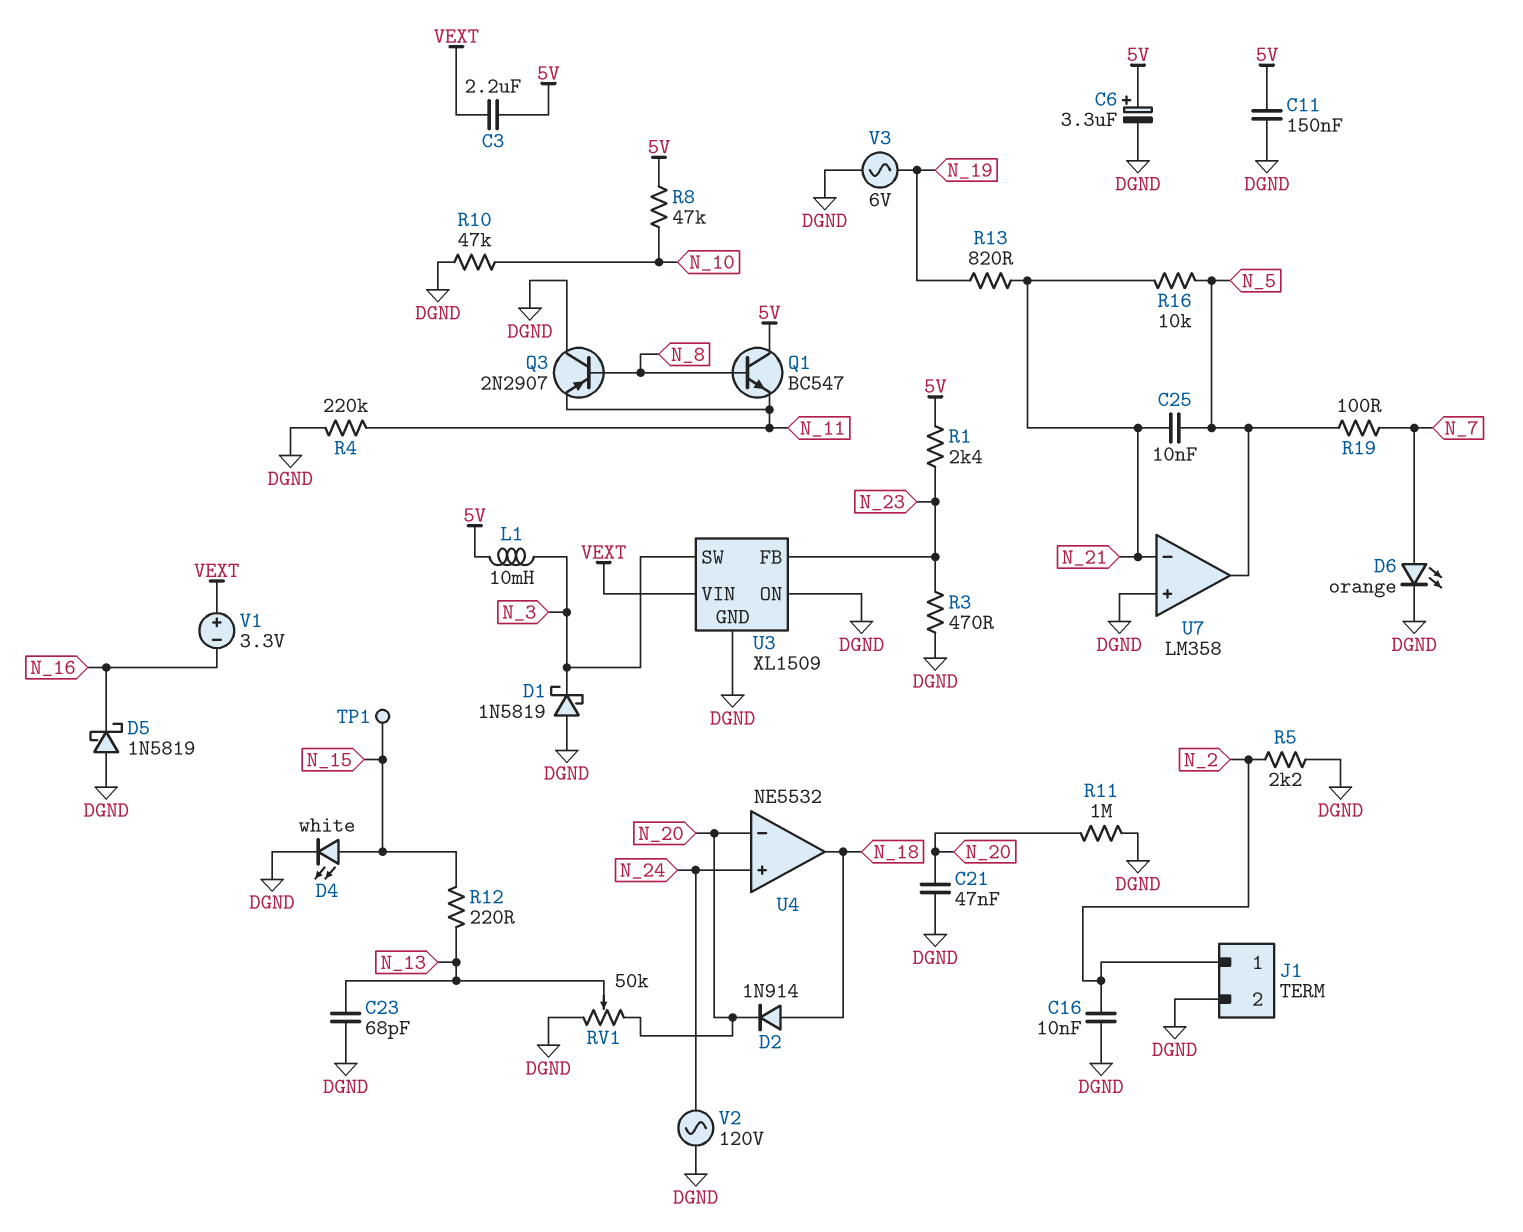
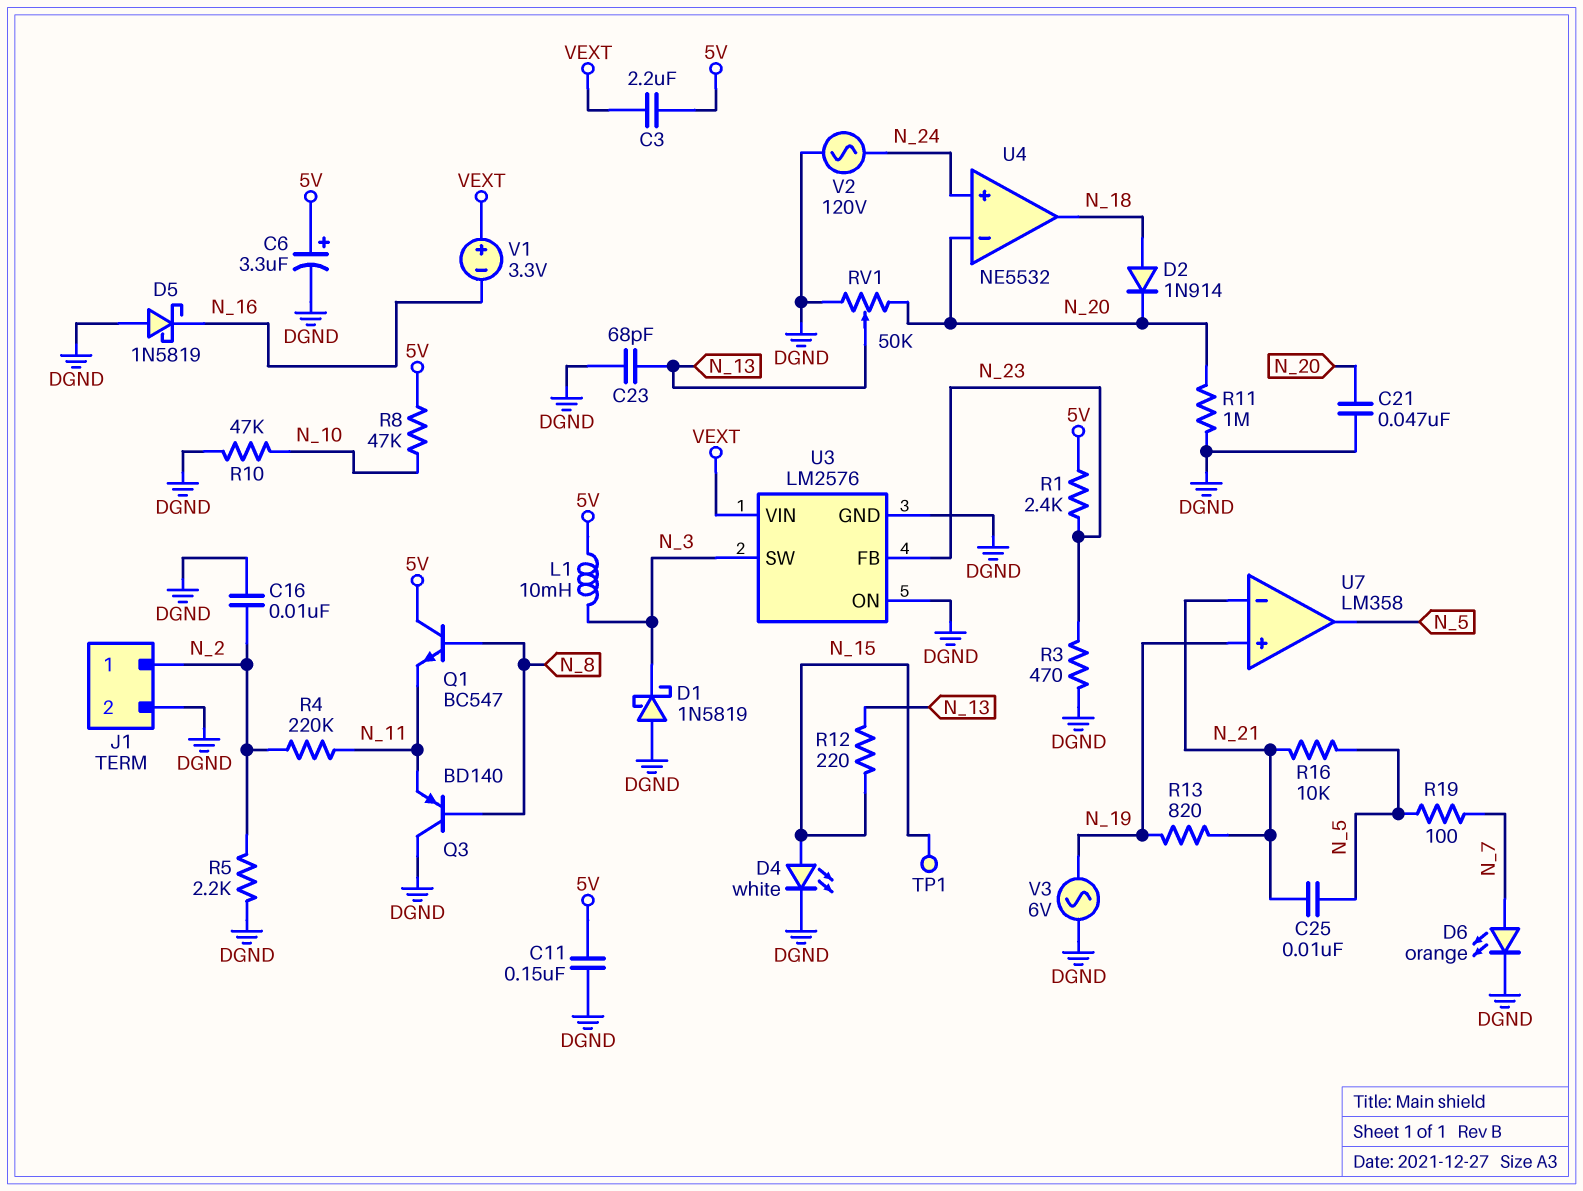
Q3: PNP 2N2907 (B N_8, C DGND, E N_11) -> PNP BD140 (B N_8, C DGND, E N_11)
R4: 220k (DGND, N_11) -> 220k (N_2, N_11)
U3: XL1509 -> LM2576
U7 pin in+: DGND -> N_19

